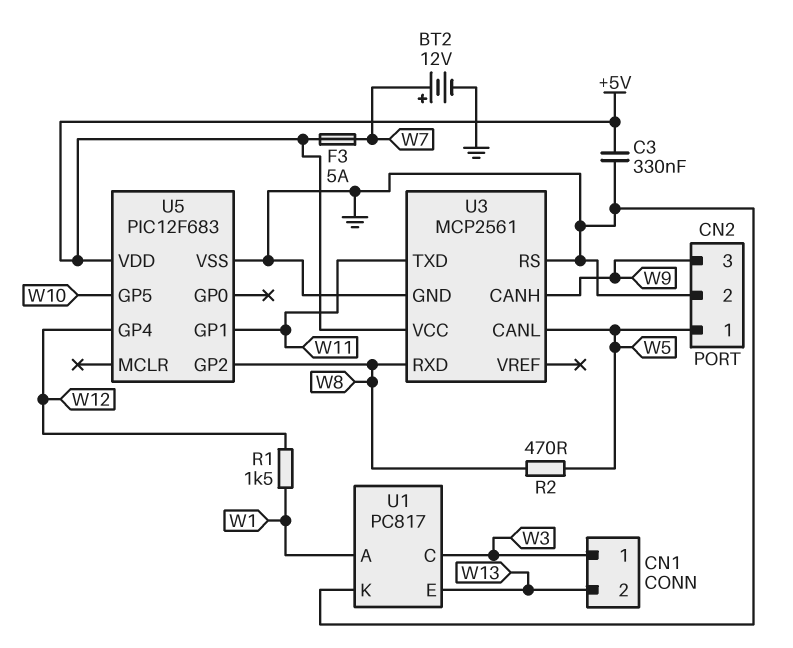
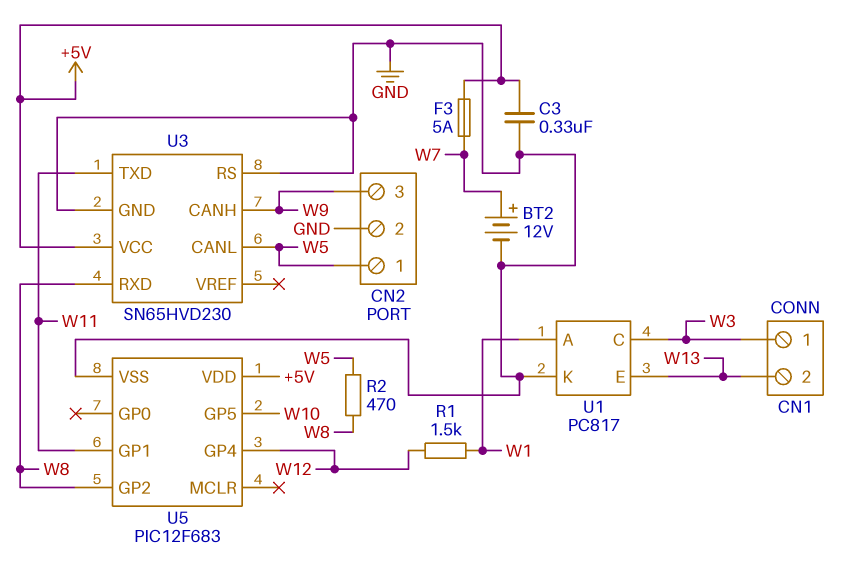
U3: MCP2561 -> SN65HVD230

